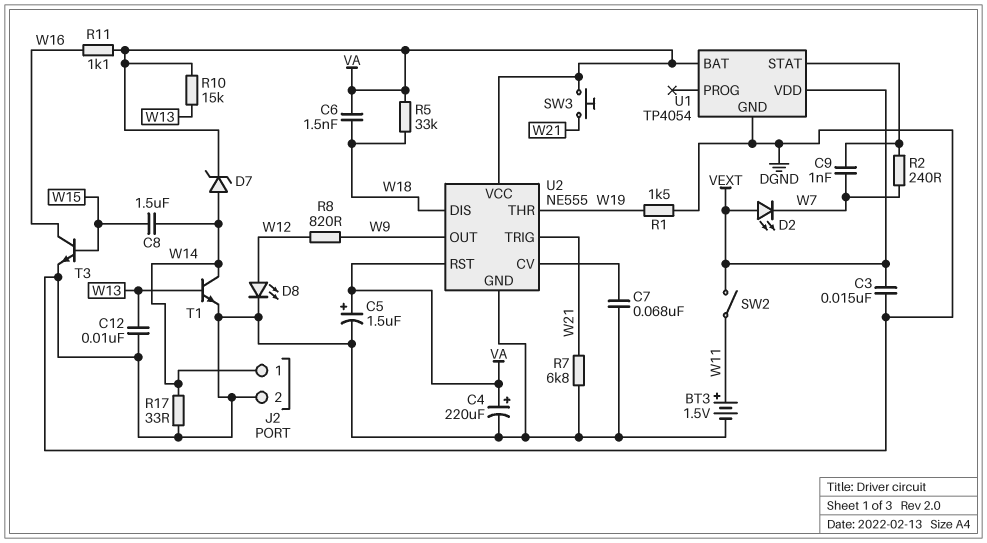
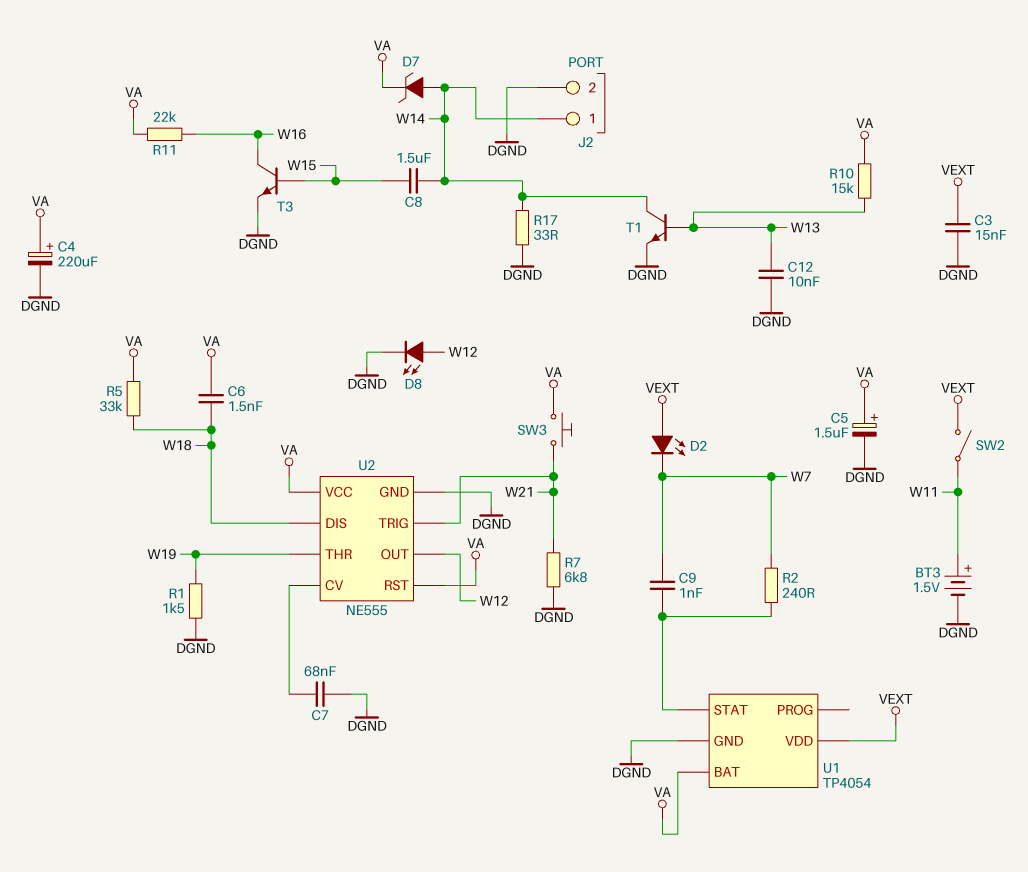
R8: 820 (W9, W12) -> none
R11: 1.1k (VA, W16) -> 22k (VA, W16)
U2 pin OUT: W9 -> W12

